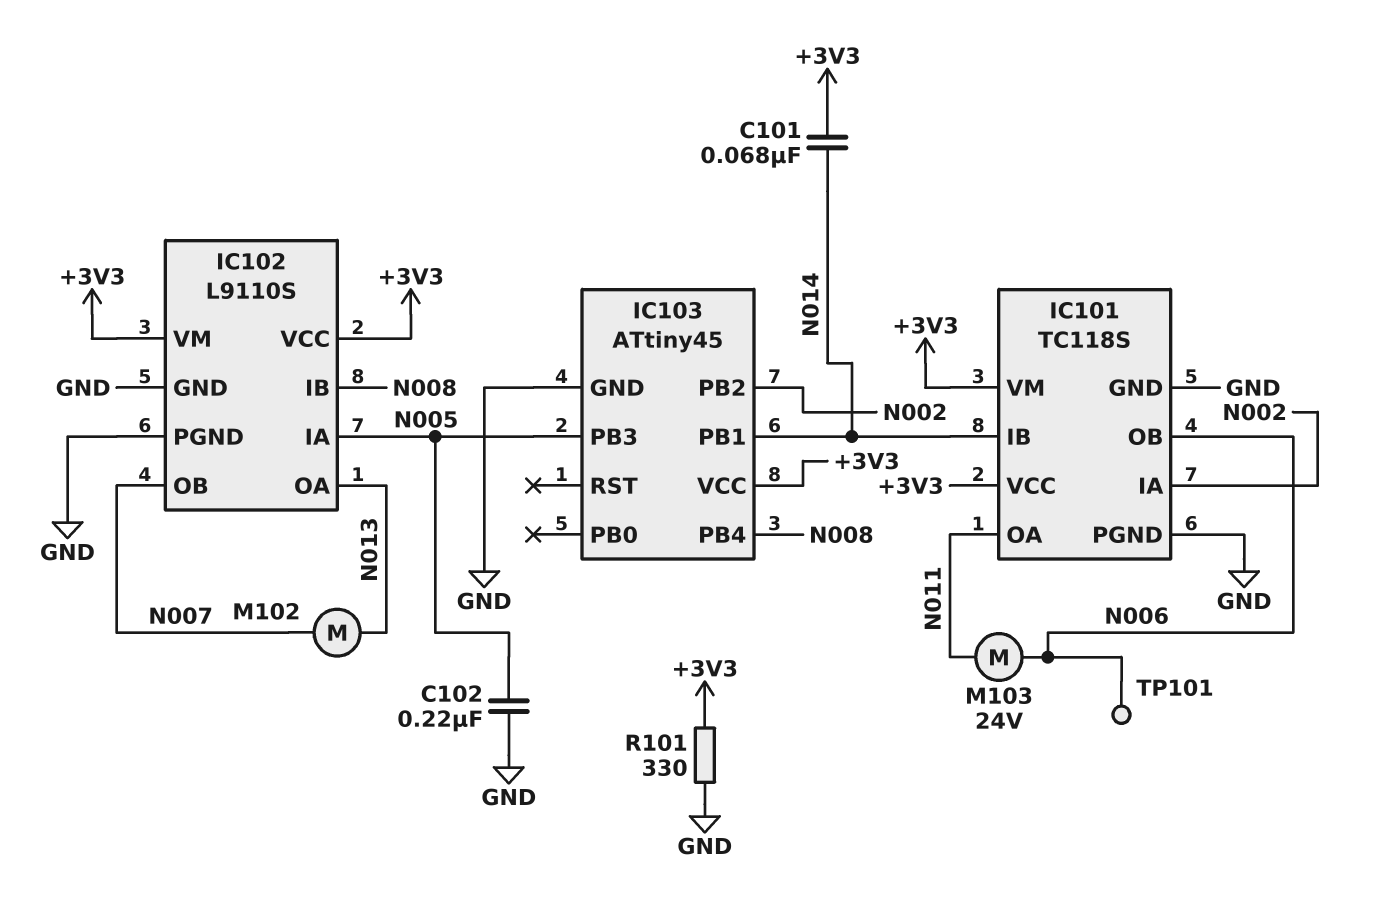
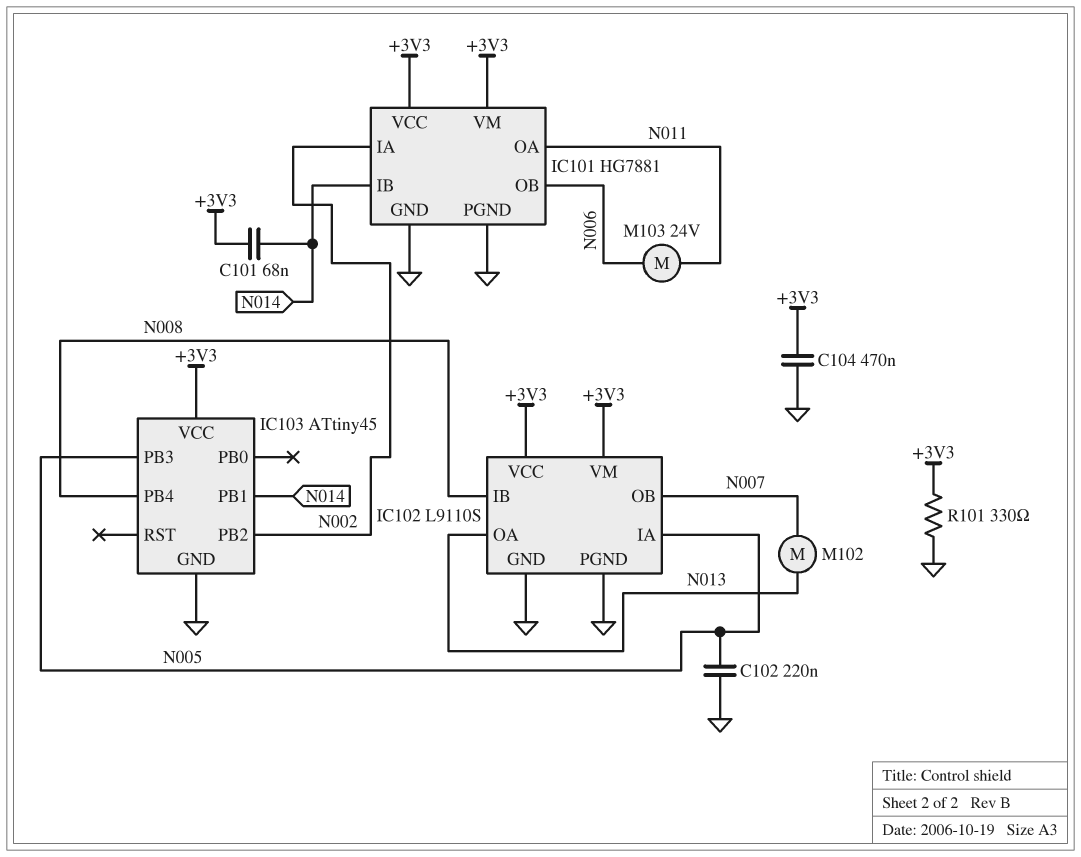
C104: none -> 470nF (+3V3, GND)
IC101: TC118S -> HG7881
TP101: test point (N006) -> none

